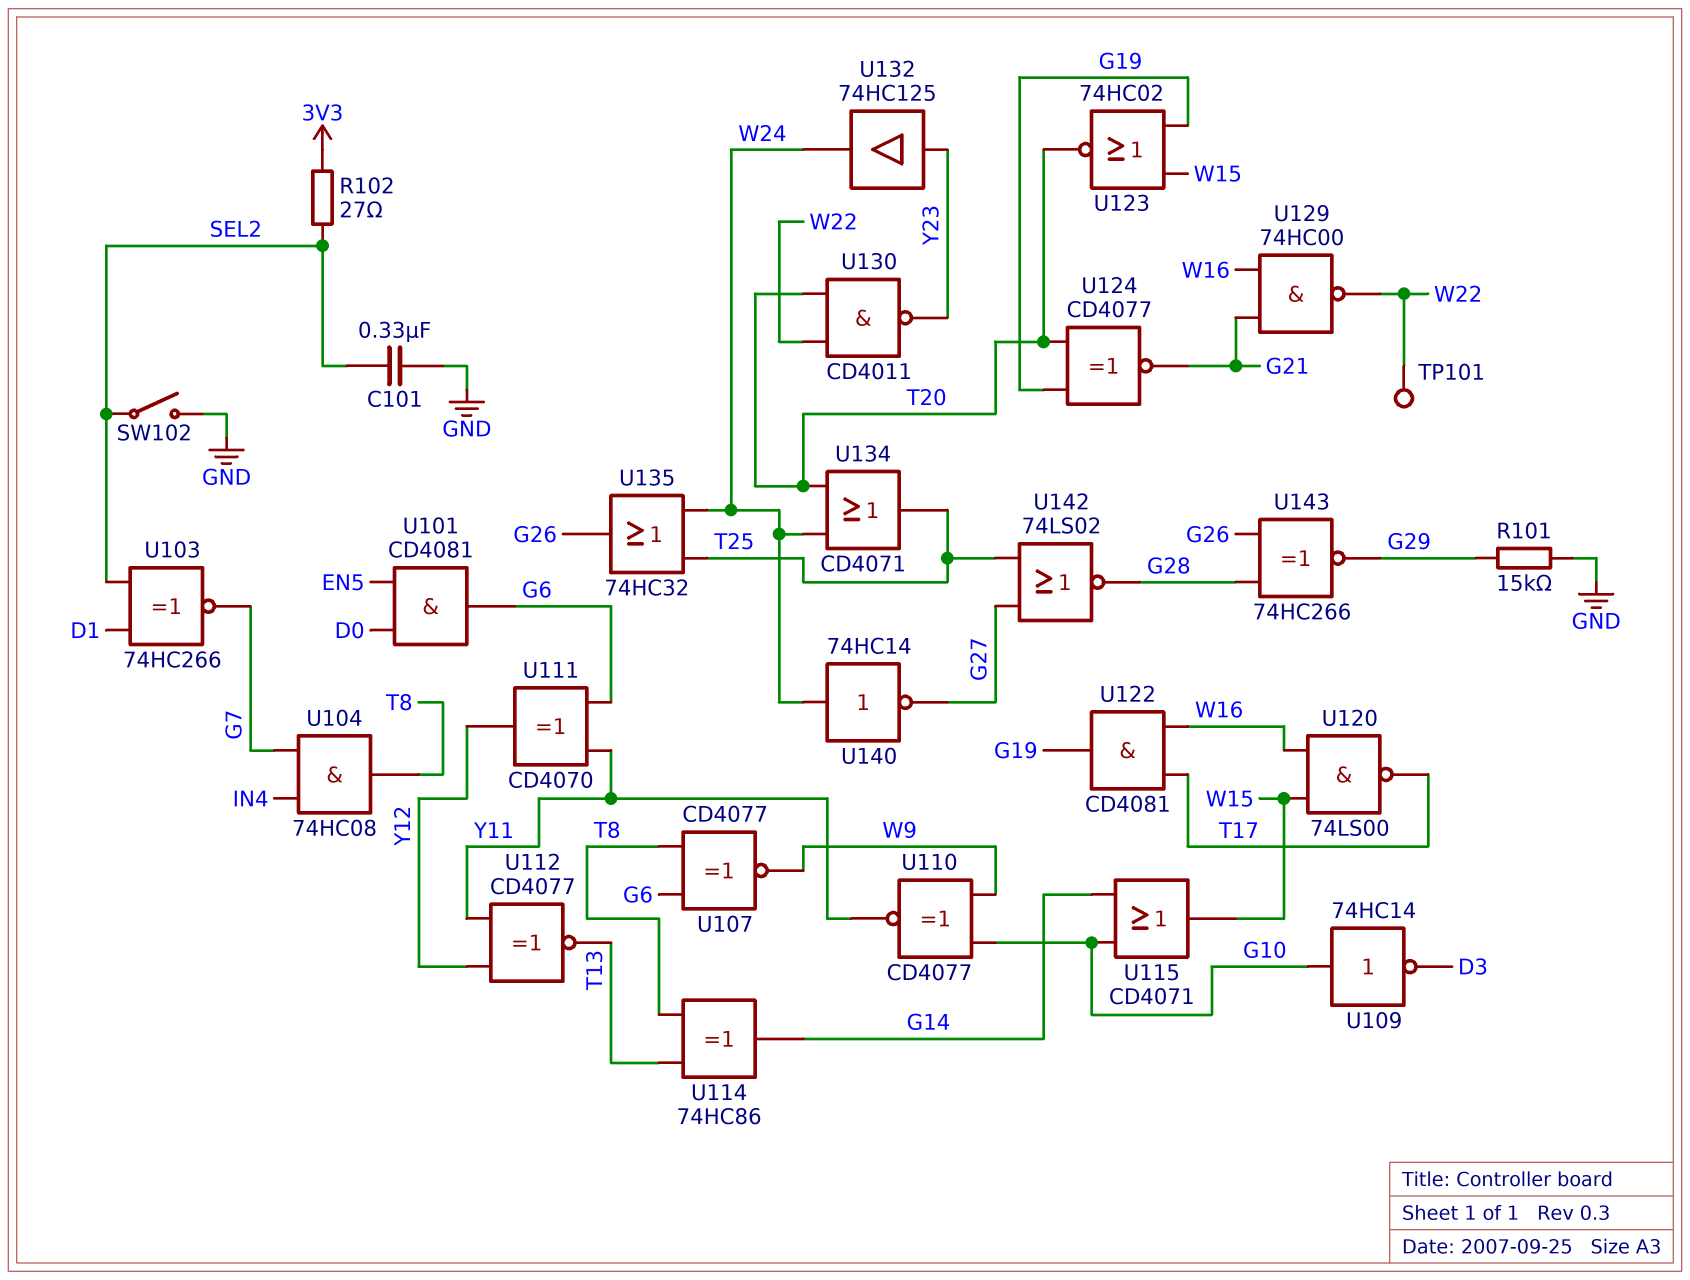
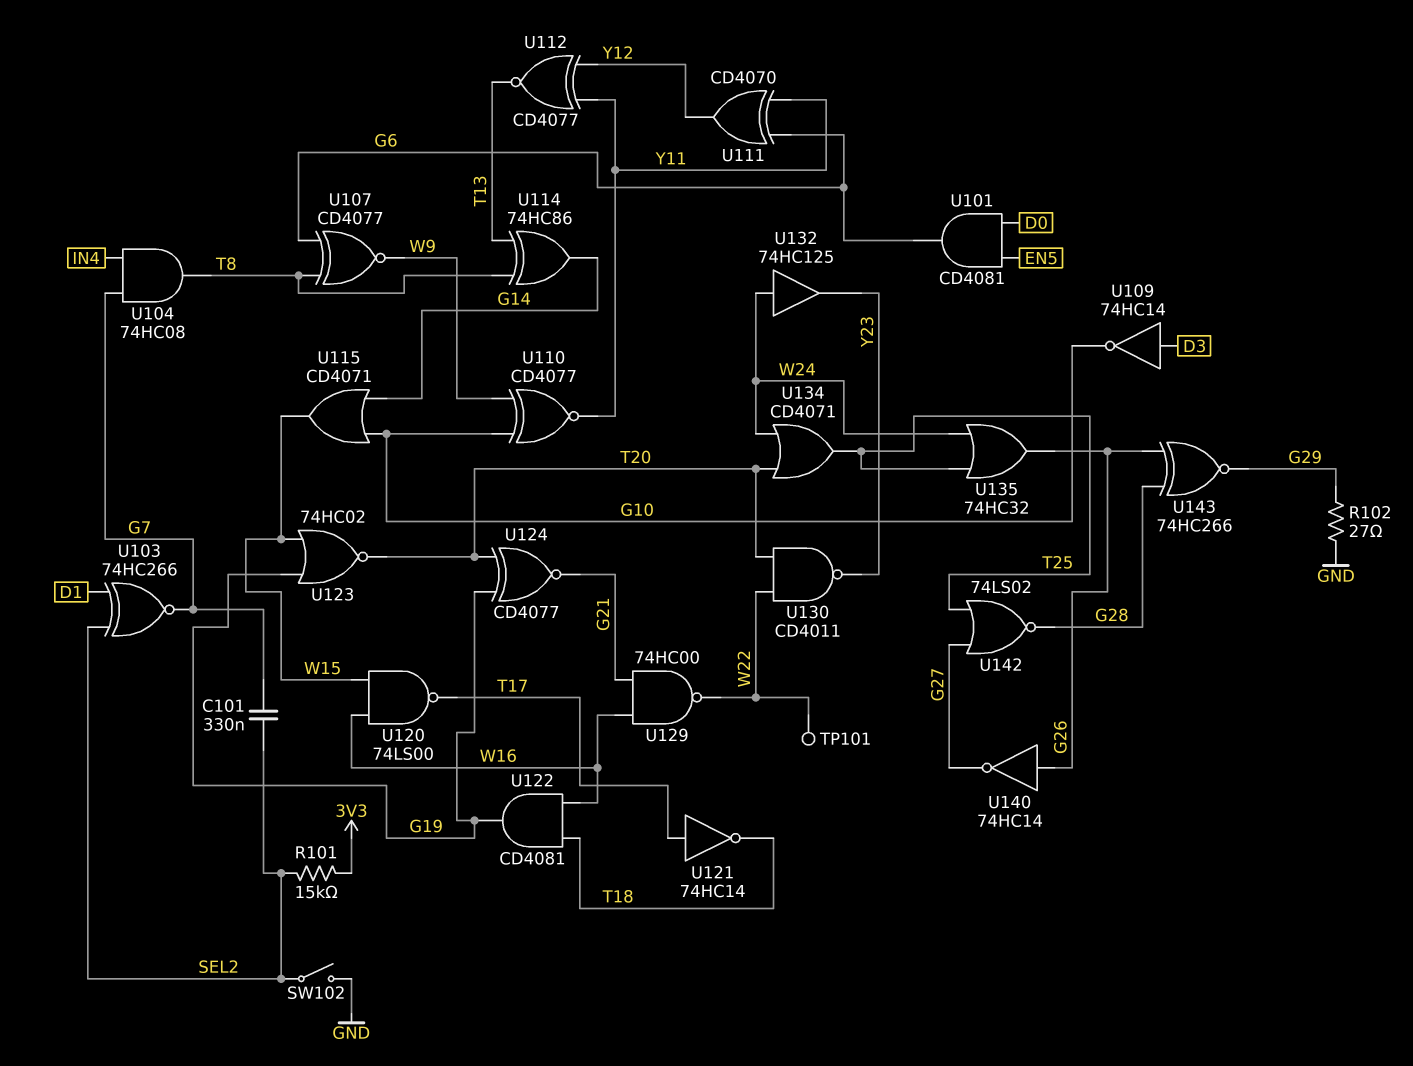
C101: 330nF (GND, SEL2) -> 330nF (G7, SEL2)
R101: 15k (G29, GND) -> 15k (3V3, SEL2)
R102: 27 (3V3, SEL2) -> 27 (G29, GND)
U109: NOT 74HC14 (in G10, out D3) -> NOT 74HC14 (in D3, out G10)
U121: none -> NOT 74HC14 (in T17, out T18)
U122: AND CD4081 (in T17, in W16, out G19) -> AND CD4081 (in T18, in W16, out G19)
U132: buffer 74HC125 (in Y23, out W24) -> buffer 74HC125 (in W24, out Y23)
U140: NOT 74HC14 (in W24, out G27) -> NOT 74HC14 (in G26, out G27)

